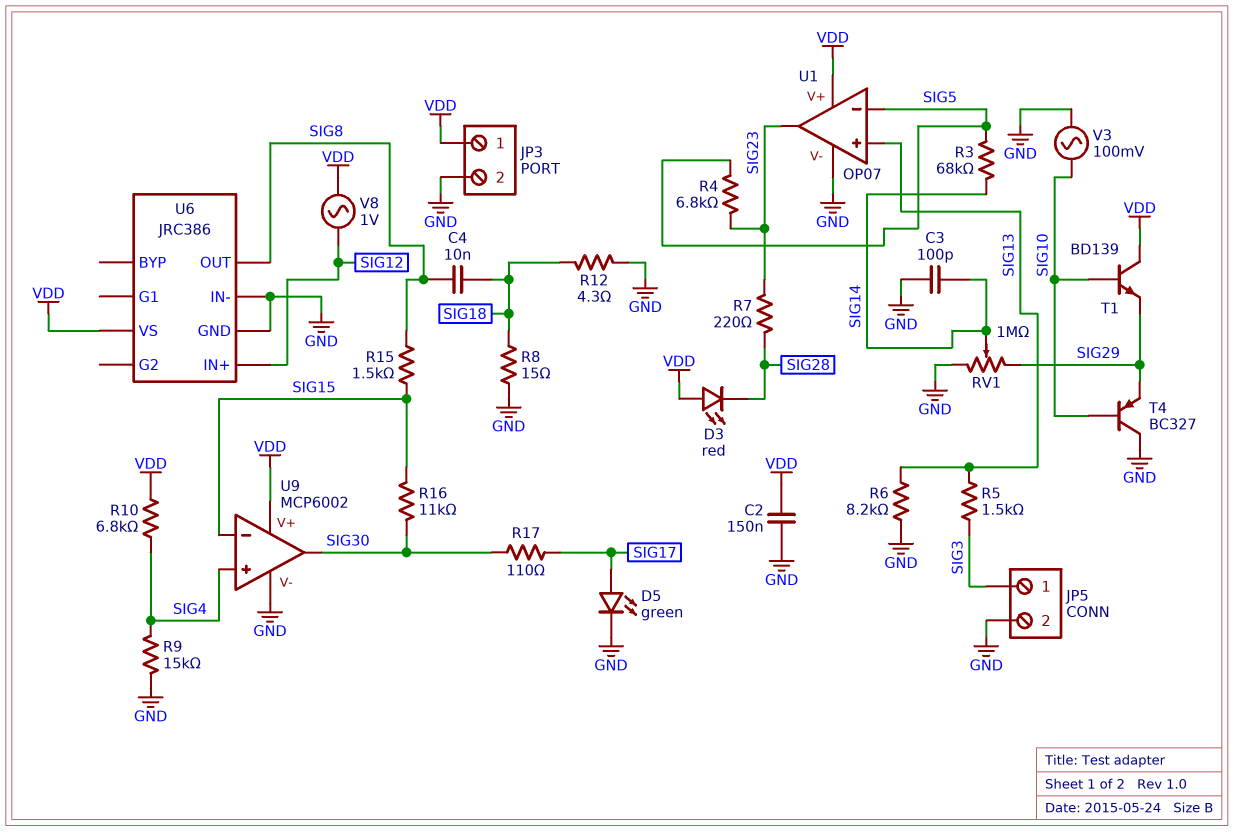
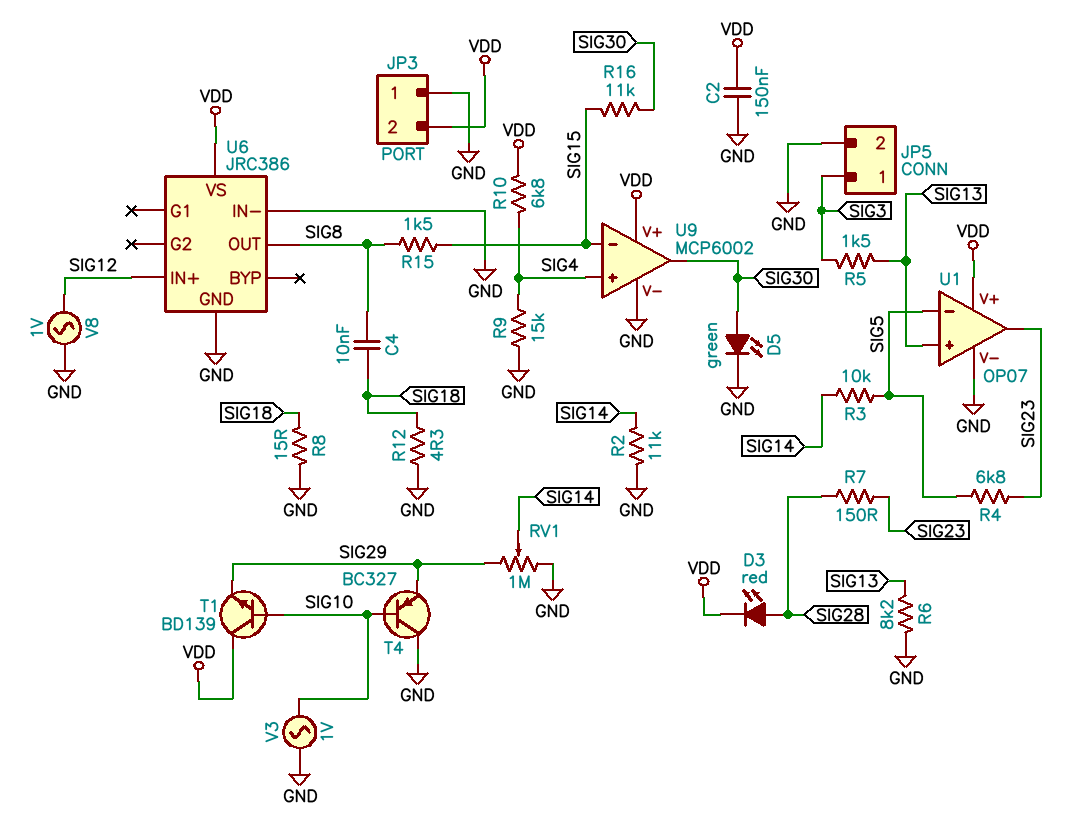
C3: 100pF (GND, SIG14) -> none
D3: LED red (A VDD, K SIG28) -> LED red (A SIG28, K VDD)
D5: LED green (A SIG17, K GND) -> LED green (A SIG30, K GND)
JP3 pin 1: VDD -> GND
JP3 pin 2: GND -> VDD
R2: none -> 11k (GND, SIG14)
R3: 68k (SIG5, SIG14) -> 10k (SIG5, SIG14)
R7: 220 (SIG23, SIG28) -> 150 (SIG23, SIG28)
R17: 110 (SIG17, SIG30) -> none
V3: AC 100mV (GND, SIG10) -> AC 1V (GND, SIG10)
V8: AC 1V (SIG12, VDD) -> AC 1V (GND, SIG12)

